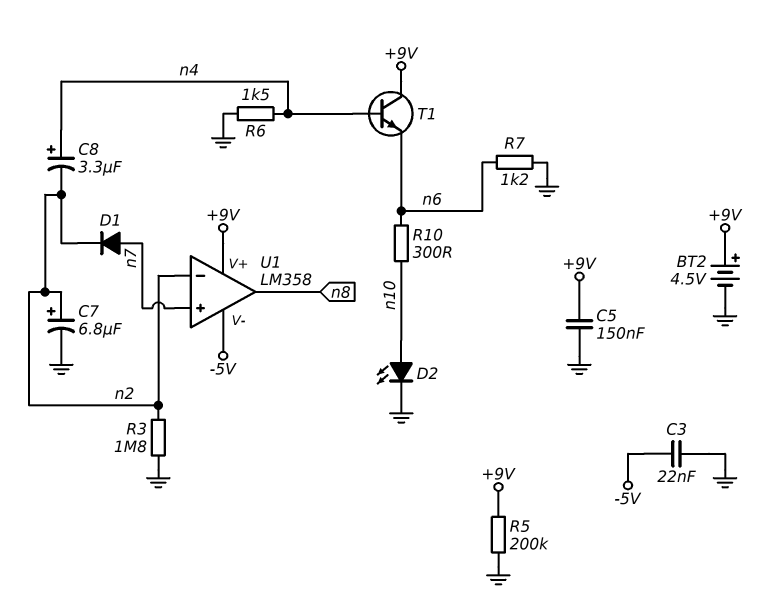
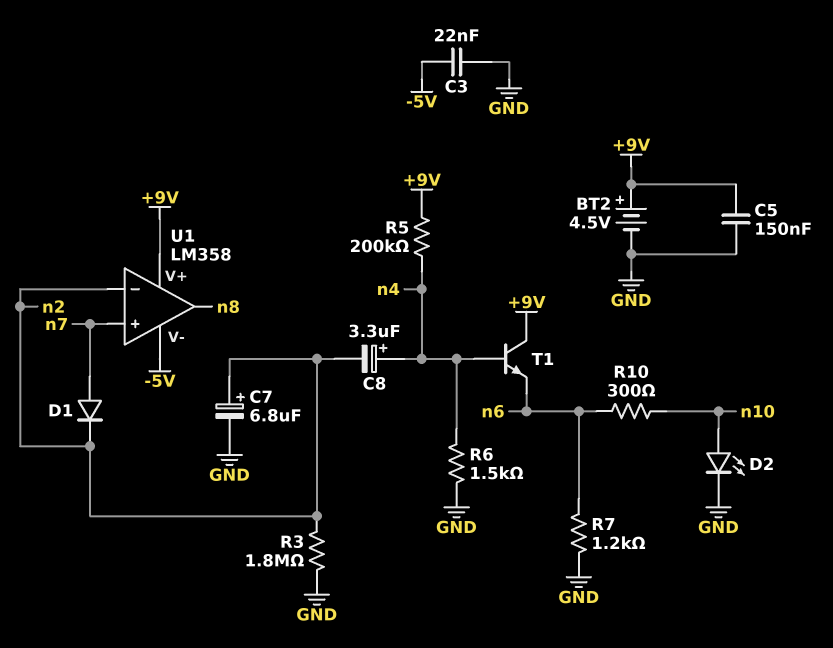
R5: 200k (+9V, GND) -> 200k (+9V, n4)

